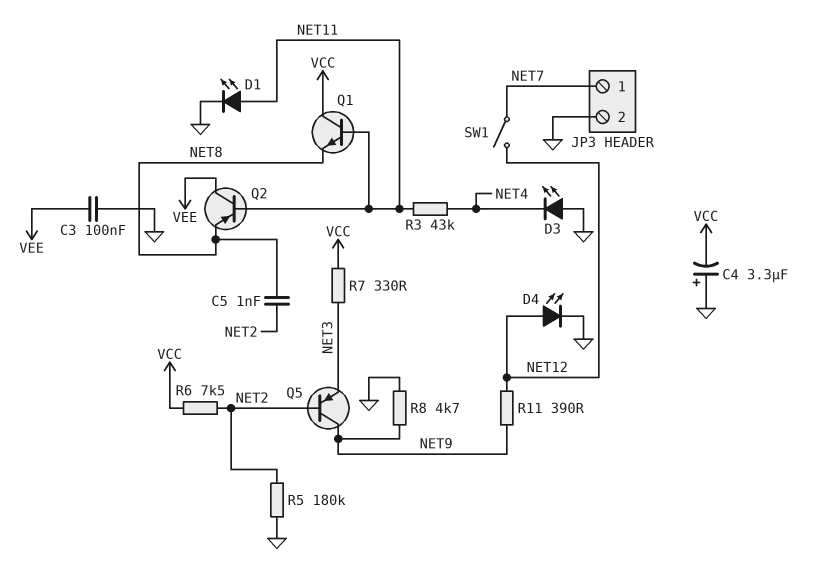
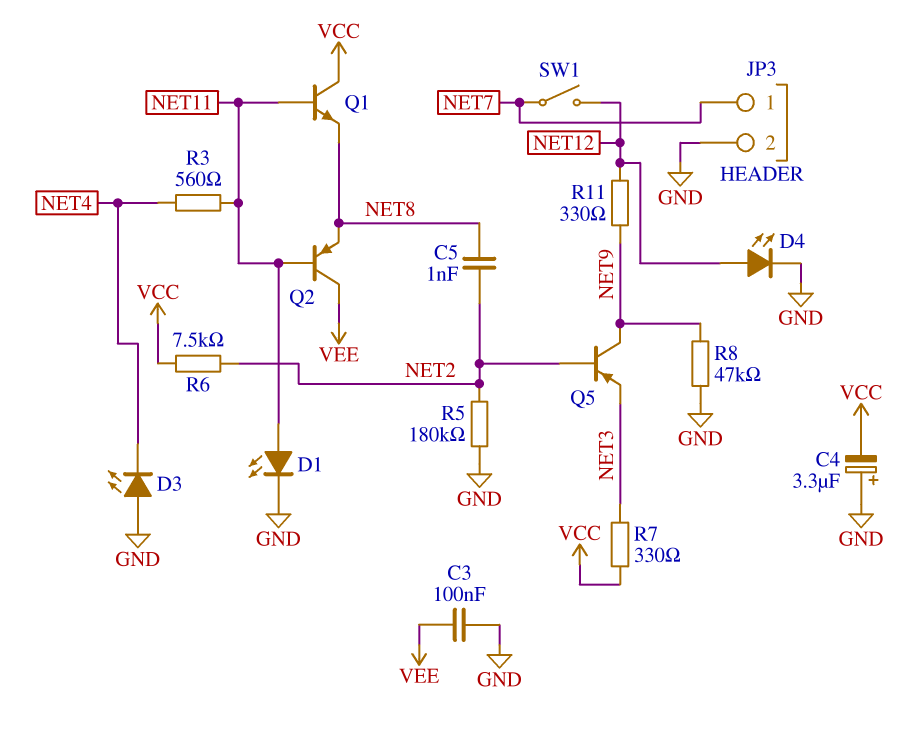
R3: 43k (NET4, NET11) -> 560 (NET4, NET11)
R8: 4.7k (GND, NET9) -> 47k (GND, NET9)
R11: 390 (NET9, NET12) -> 330 (NET9, NET12)

